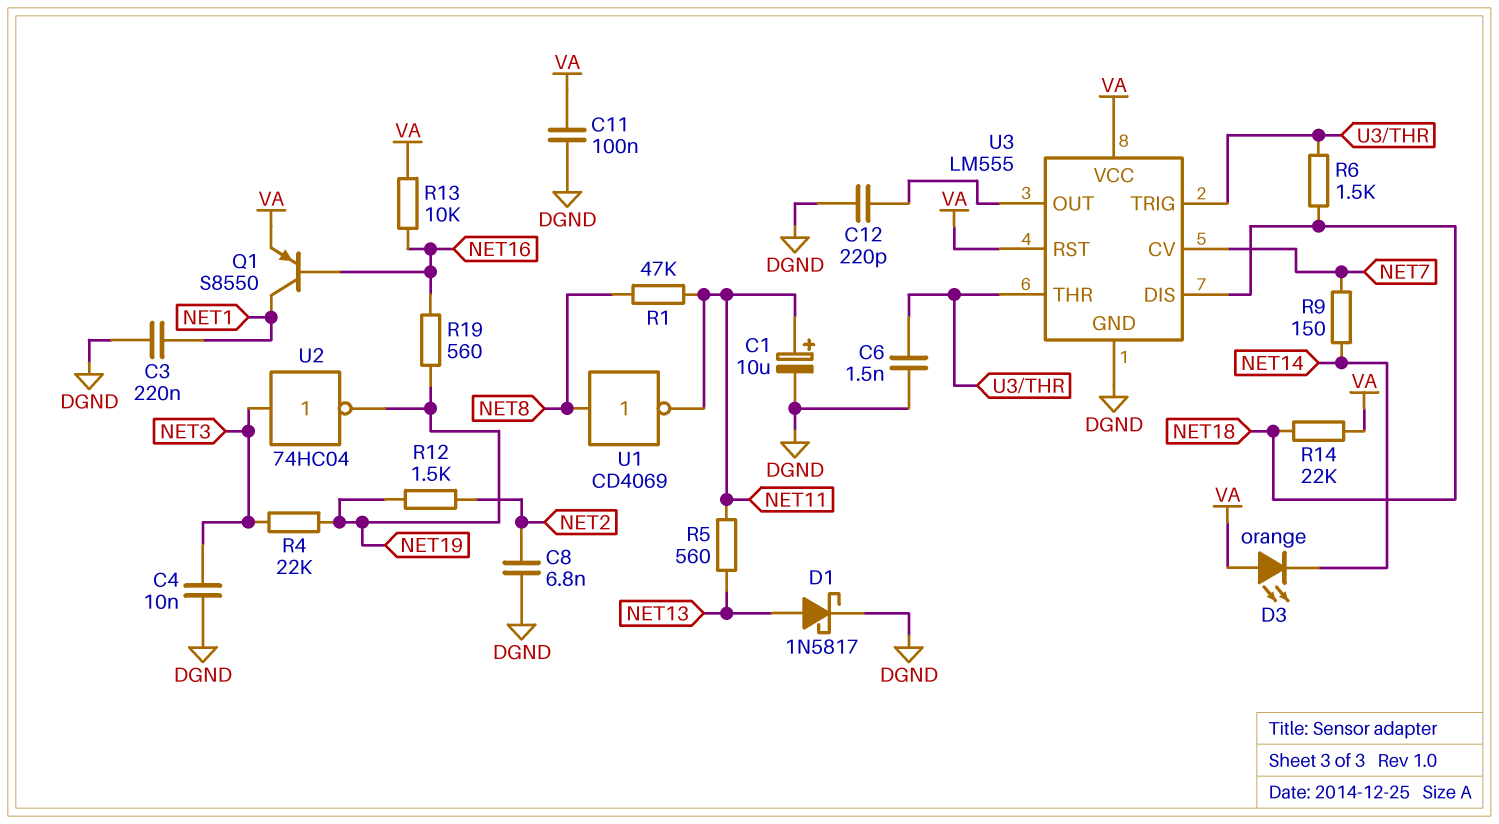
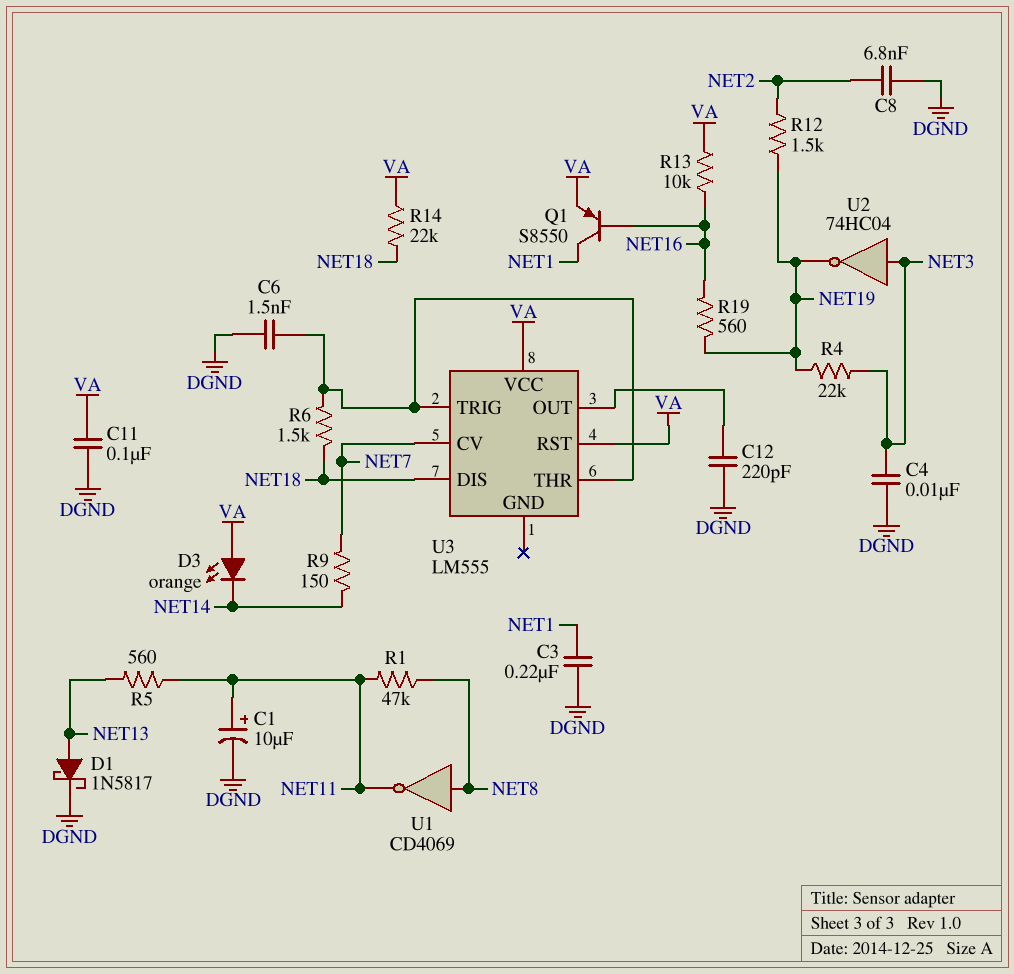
U3 pin GND: DGND -> none

